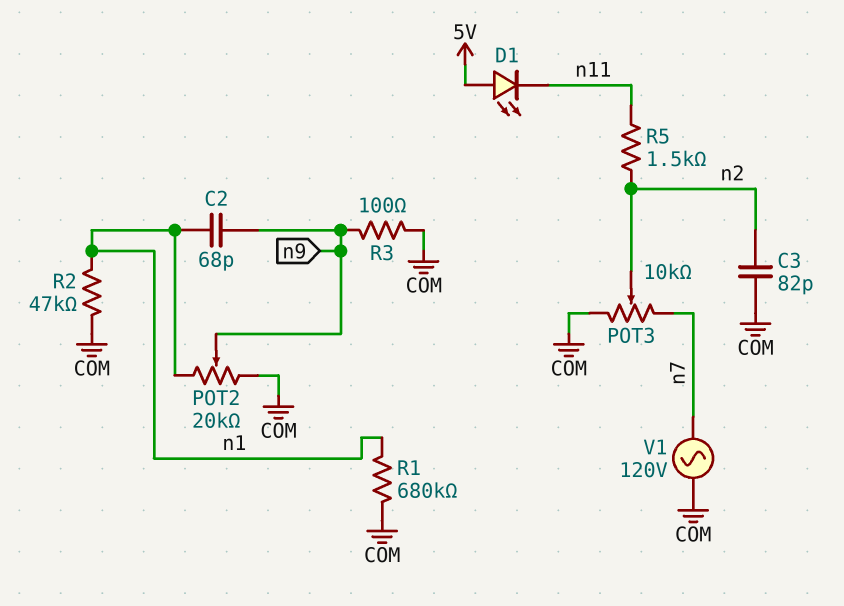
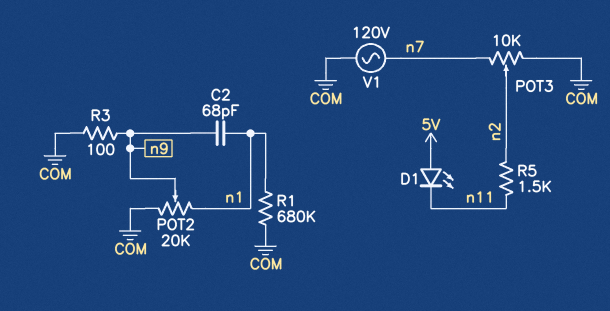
C3: 82pF (COM, n2) -> none
R2: 47k (COM, n1) -> none

